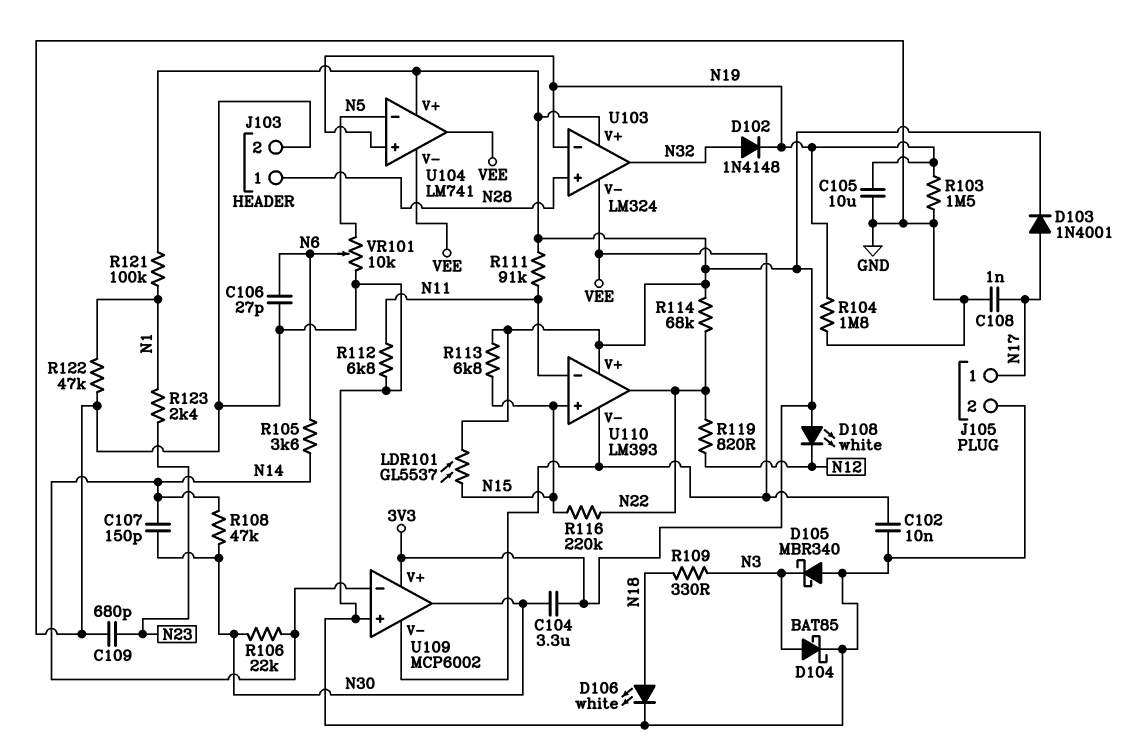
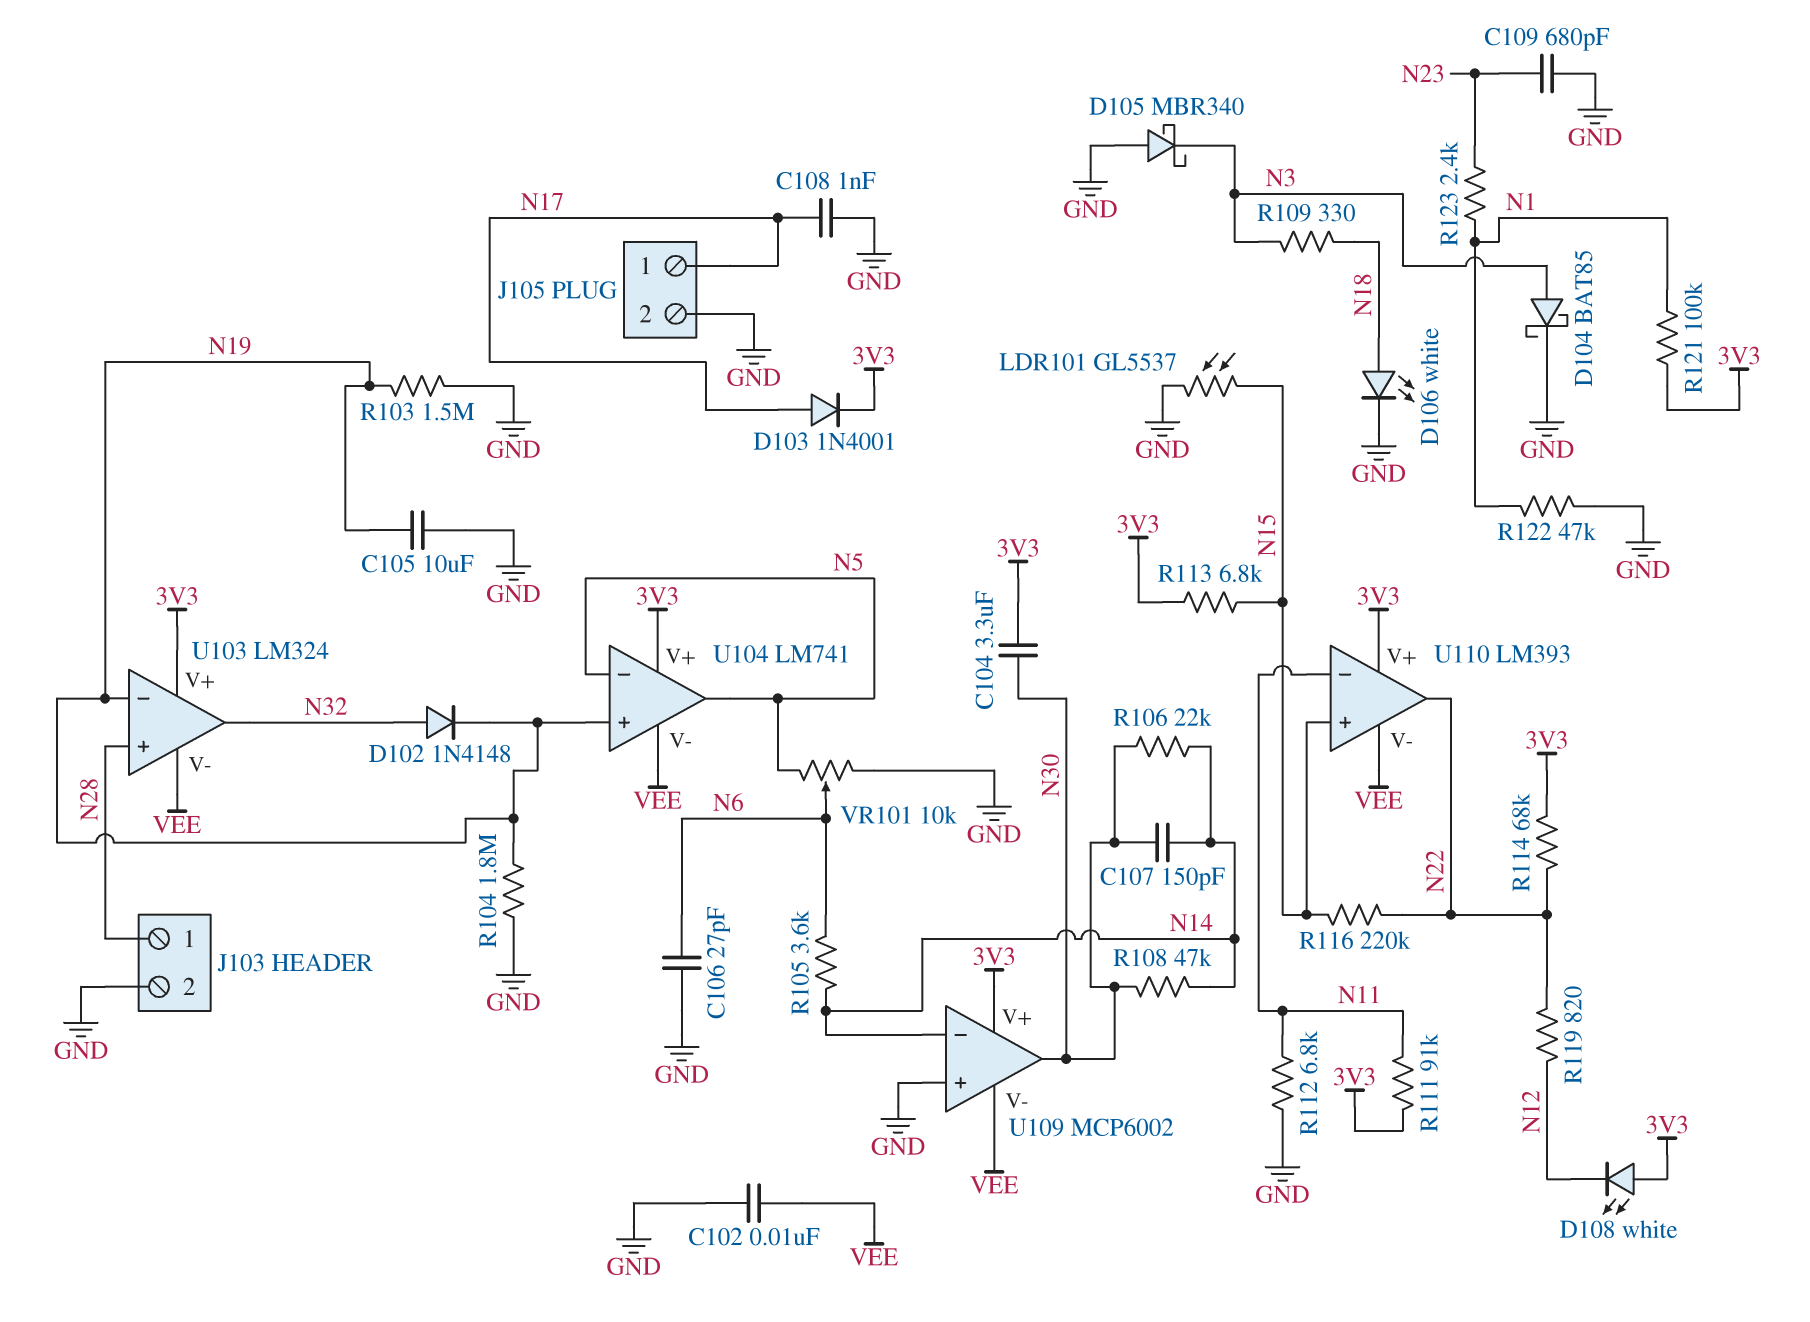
LDR101: GL5537 (3V3, N15) -> GL5537 (GND, N15)
U104 pin out: VEE -> N5

